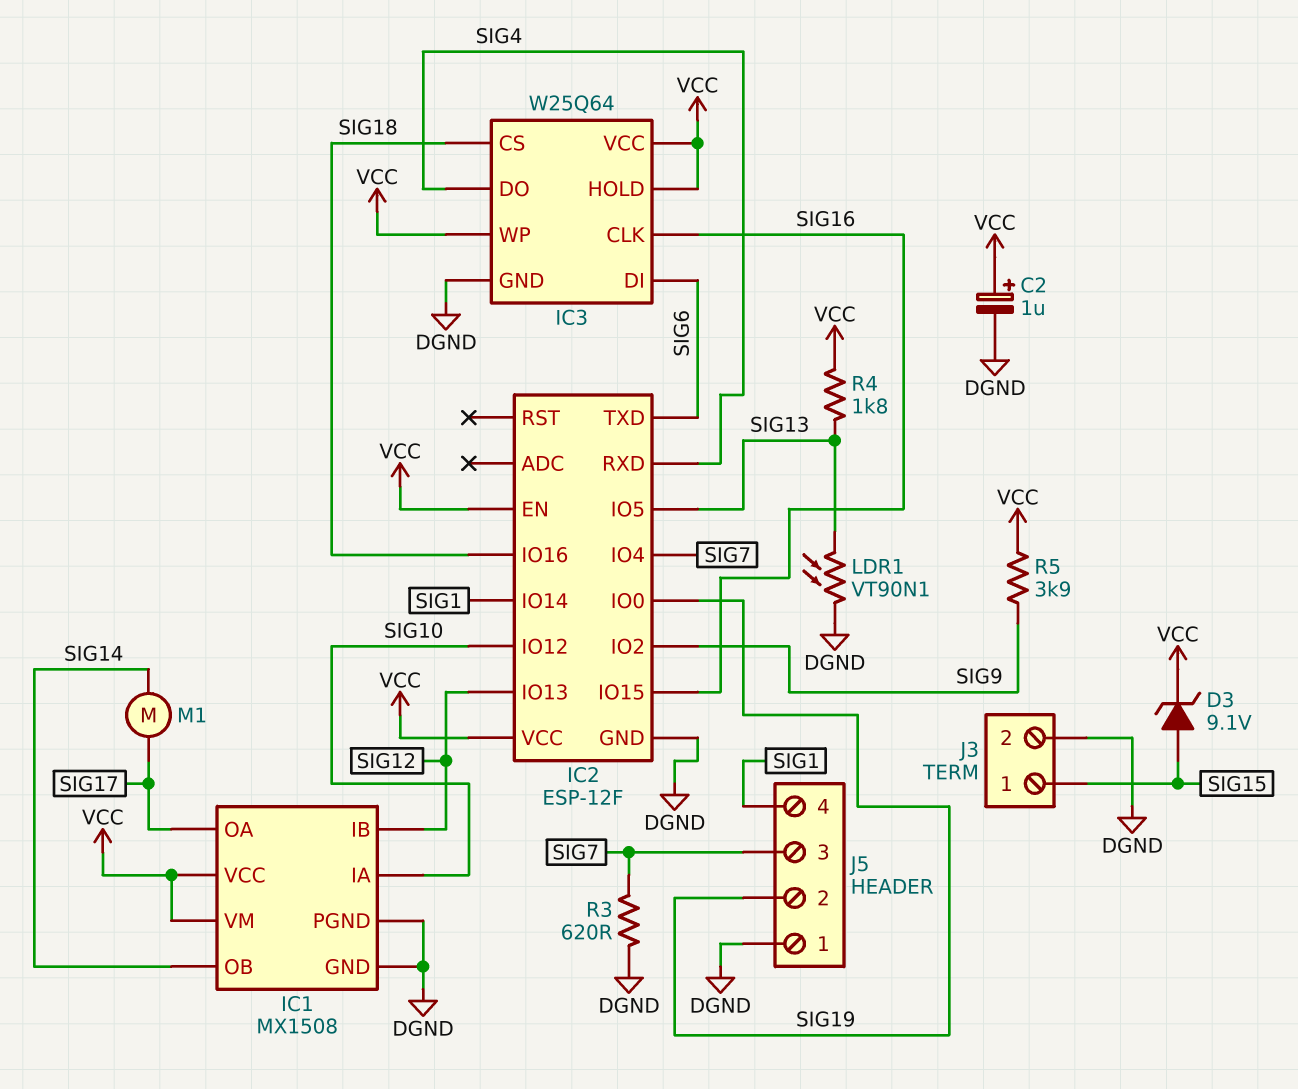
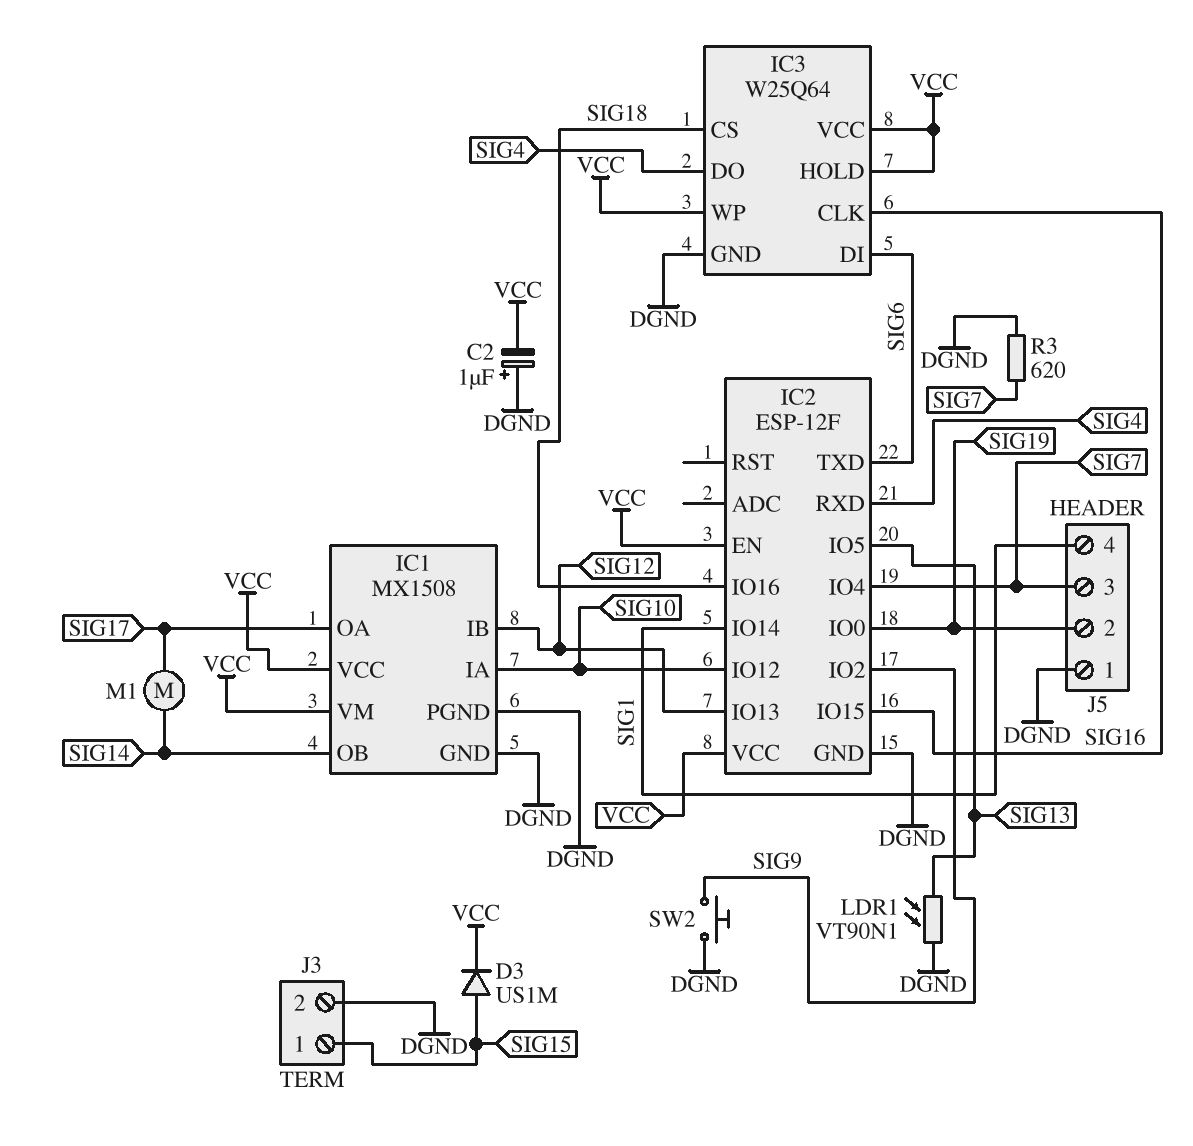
C2: 1uF (plus VCC, minus DGND) -> 1uF (plus DGND, minus VCC)
D3: zener 9.1V (A SIG15, K VCC) -> diode US1M (A SIG15, K VCC)
R4: 1.8k (SIG13, VCC) -> none
R5: 3.9k (SIG9, VCC) -> none
SW2: none -> button (DGND, SIG9)

